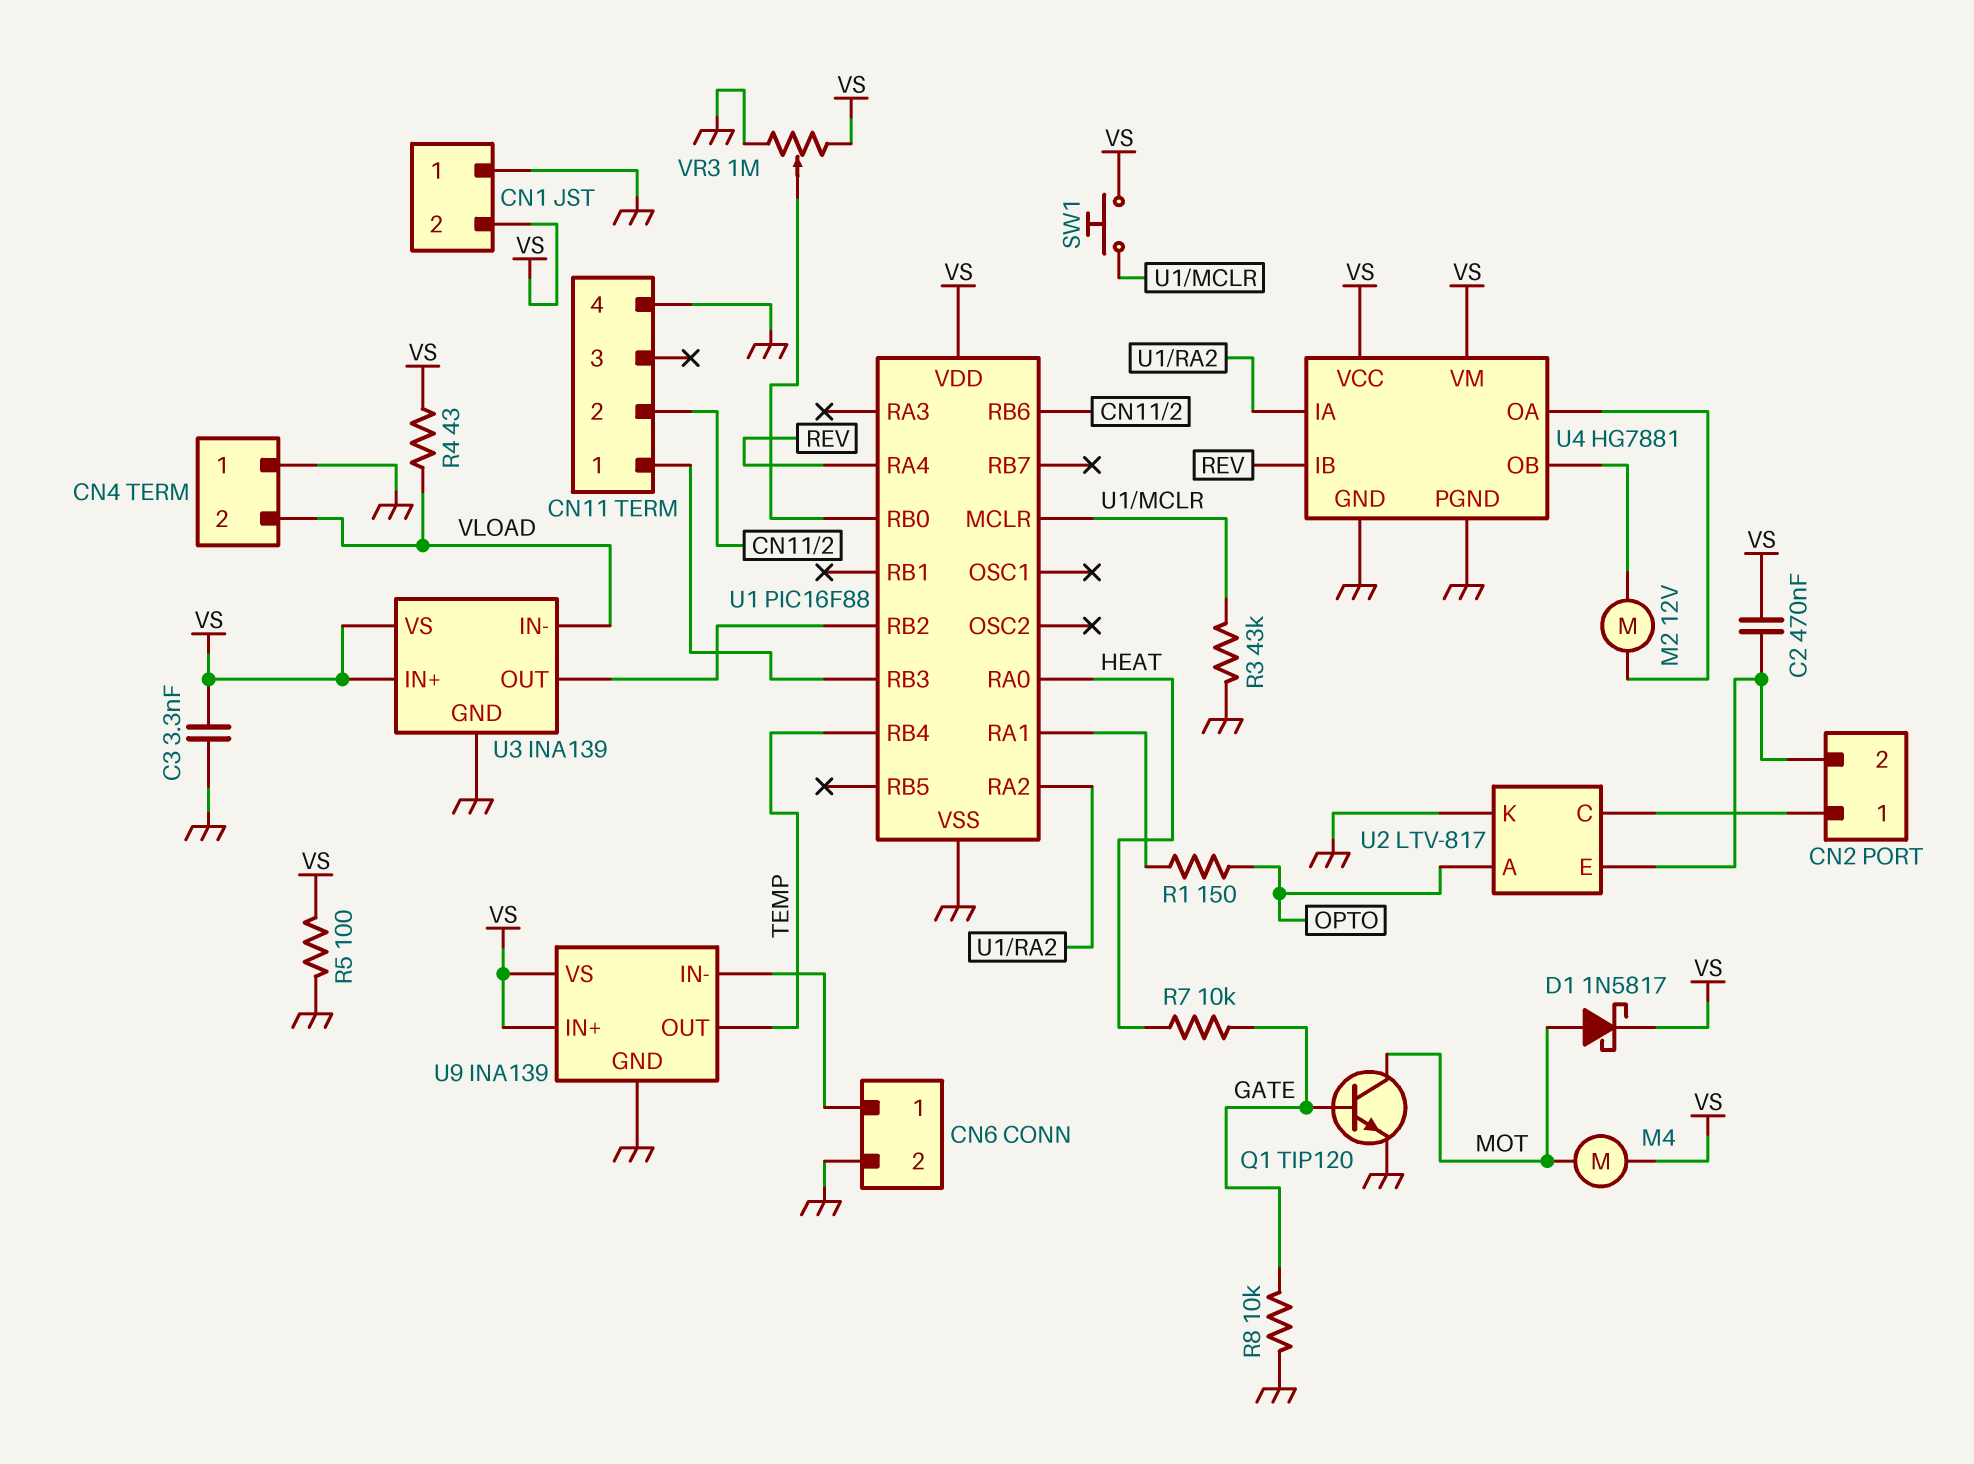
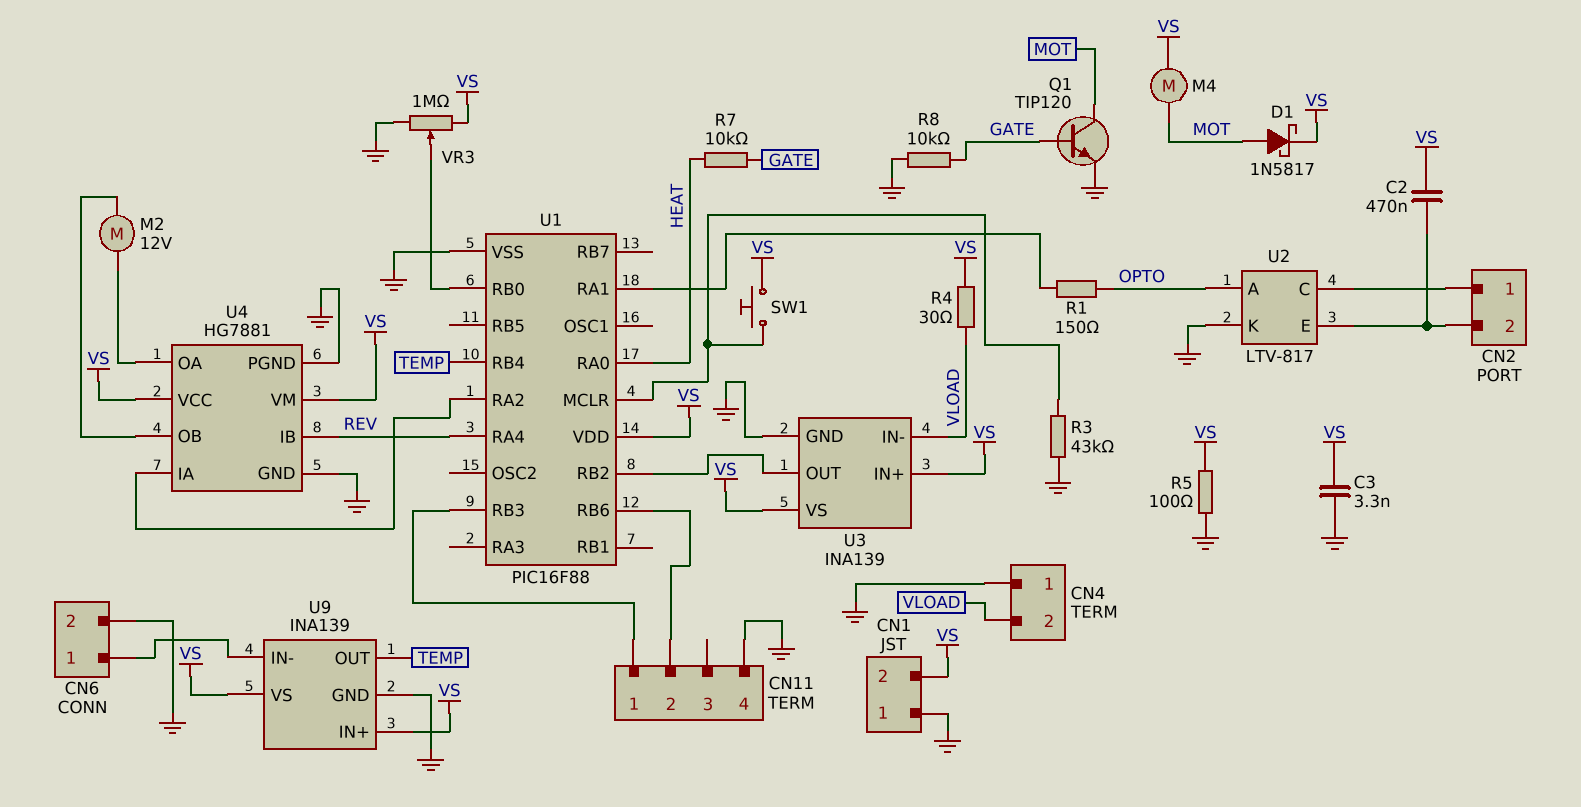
R4: 43 (VLOAD, VS) -> 30 (VLOAD, VS)

